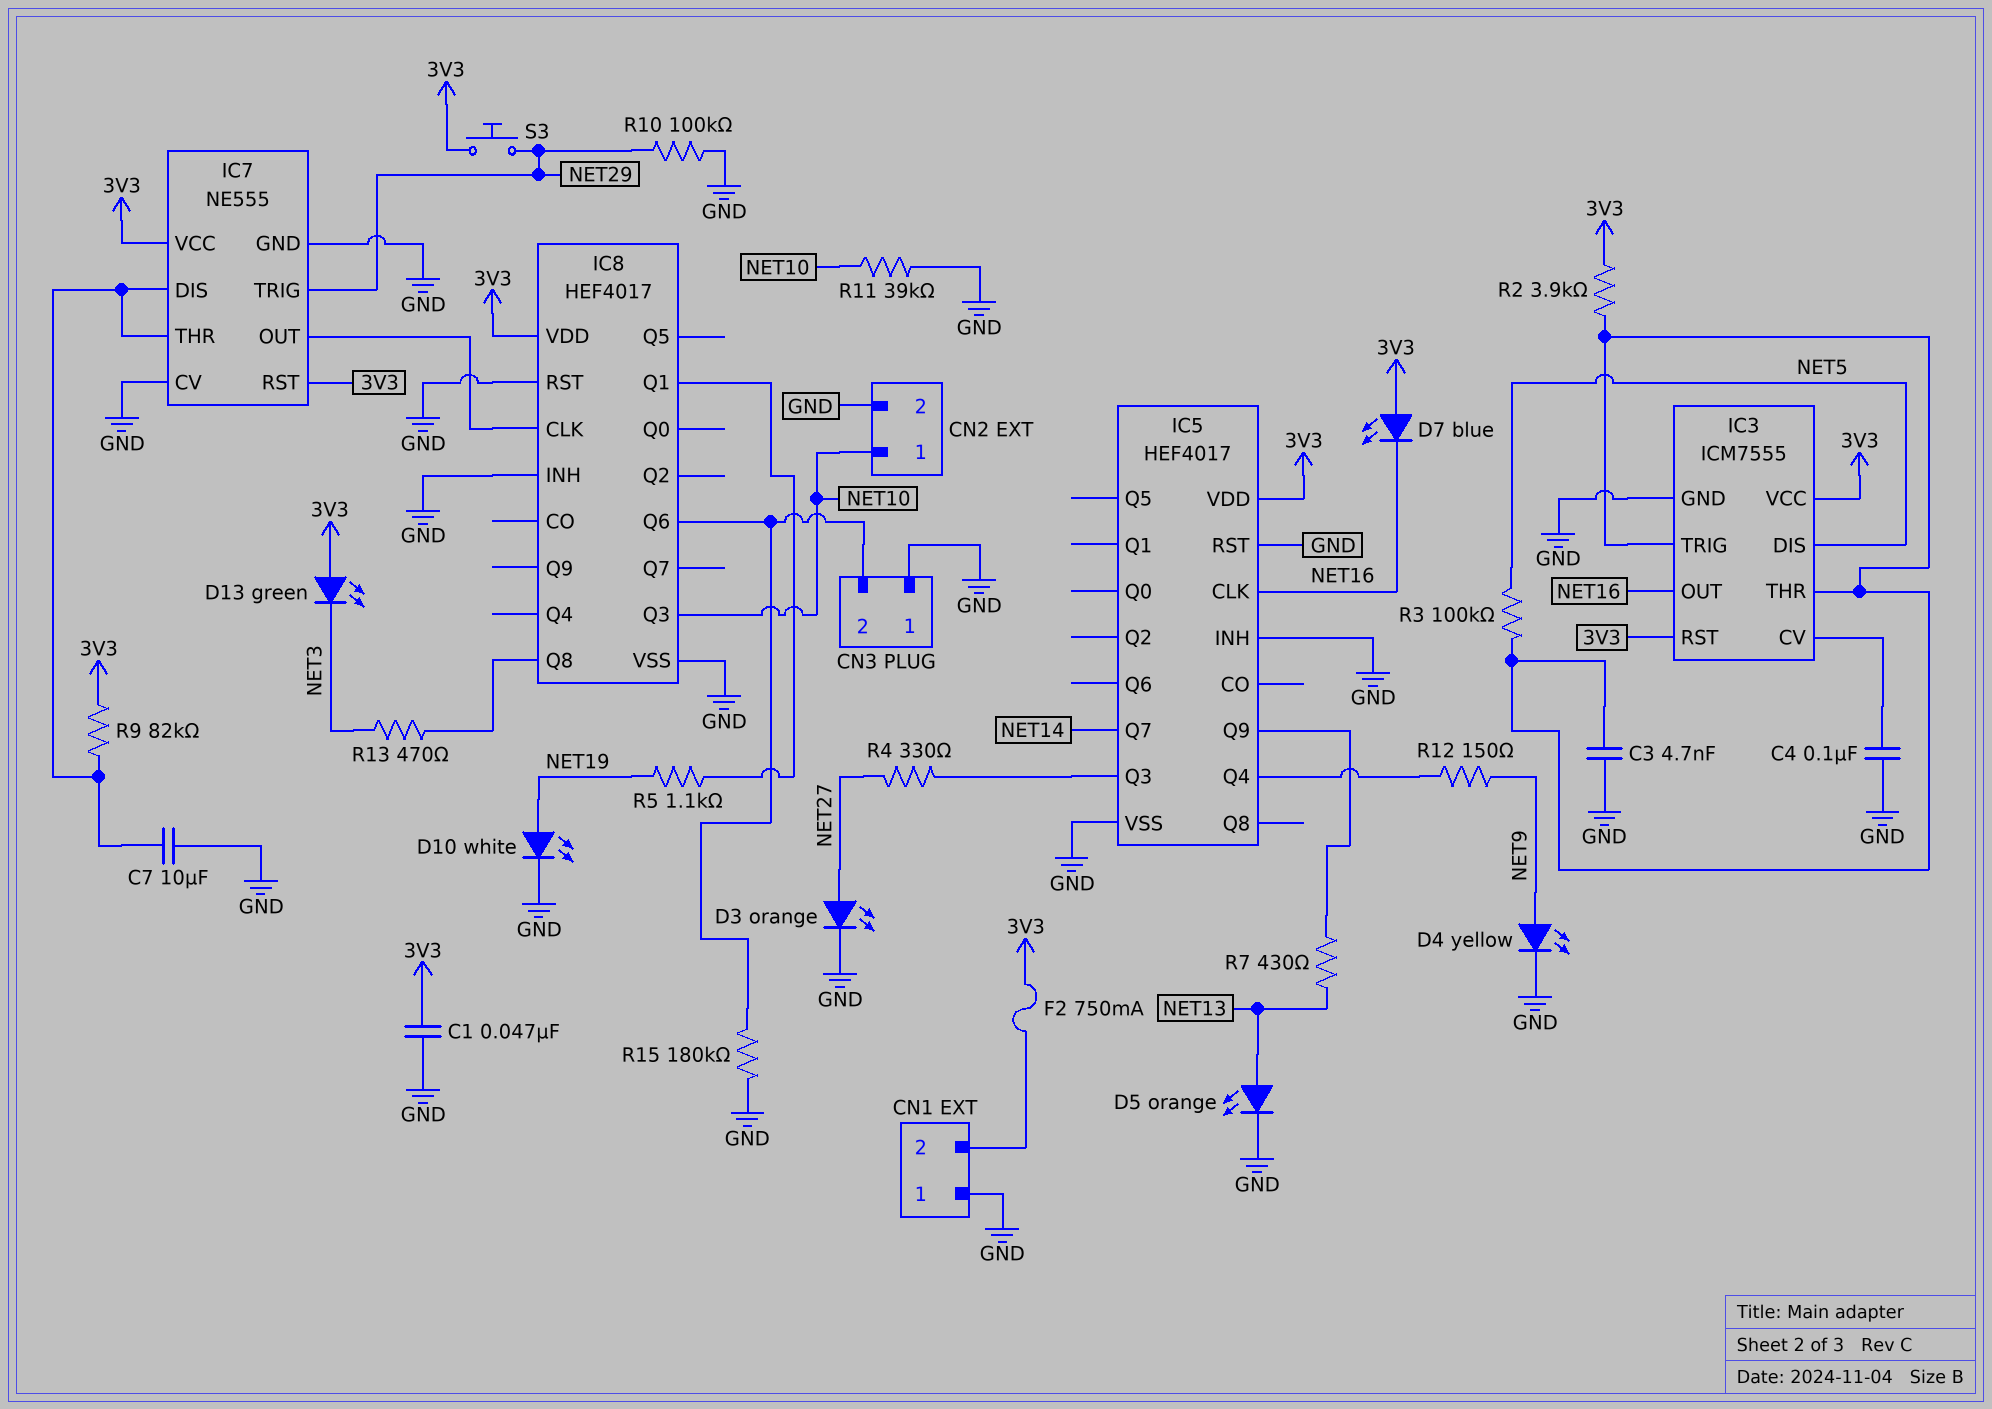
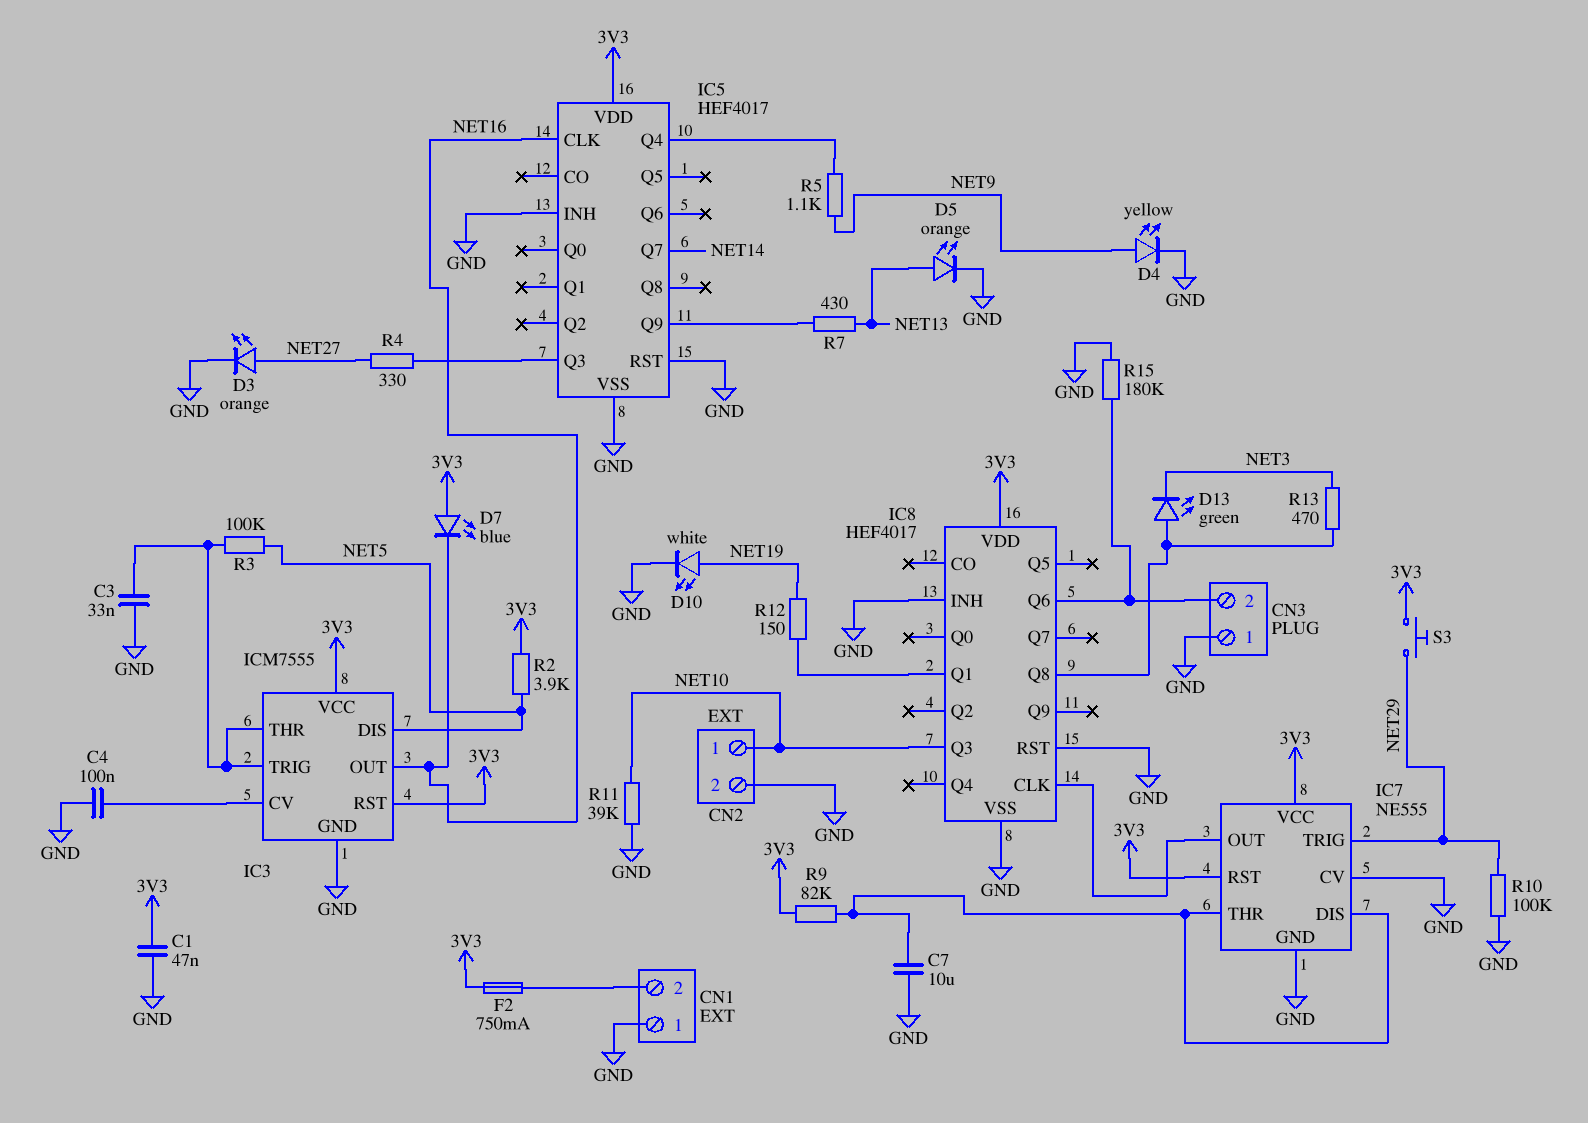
C3: 4.7nF (GND, IC3/THR) -> 33nF (GND, IC3/THR)
D13: LED green (A 3V3, K NET3) -> LED green (A IC8/Q8, K NET3)
R2: 3.9k (3V3, IC3/THR) -> 3.9k (3V3, NET5)
R5: 1.1k (IC8/Q1, NET19) -> 1.1k (IC5/Q4, NET9)
R12: 150 (IC5/Q4, NET9) -> 150 (IC8/Q1, NET19)

